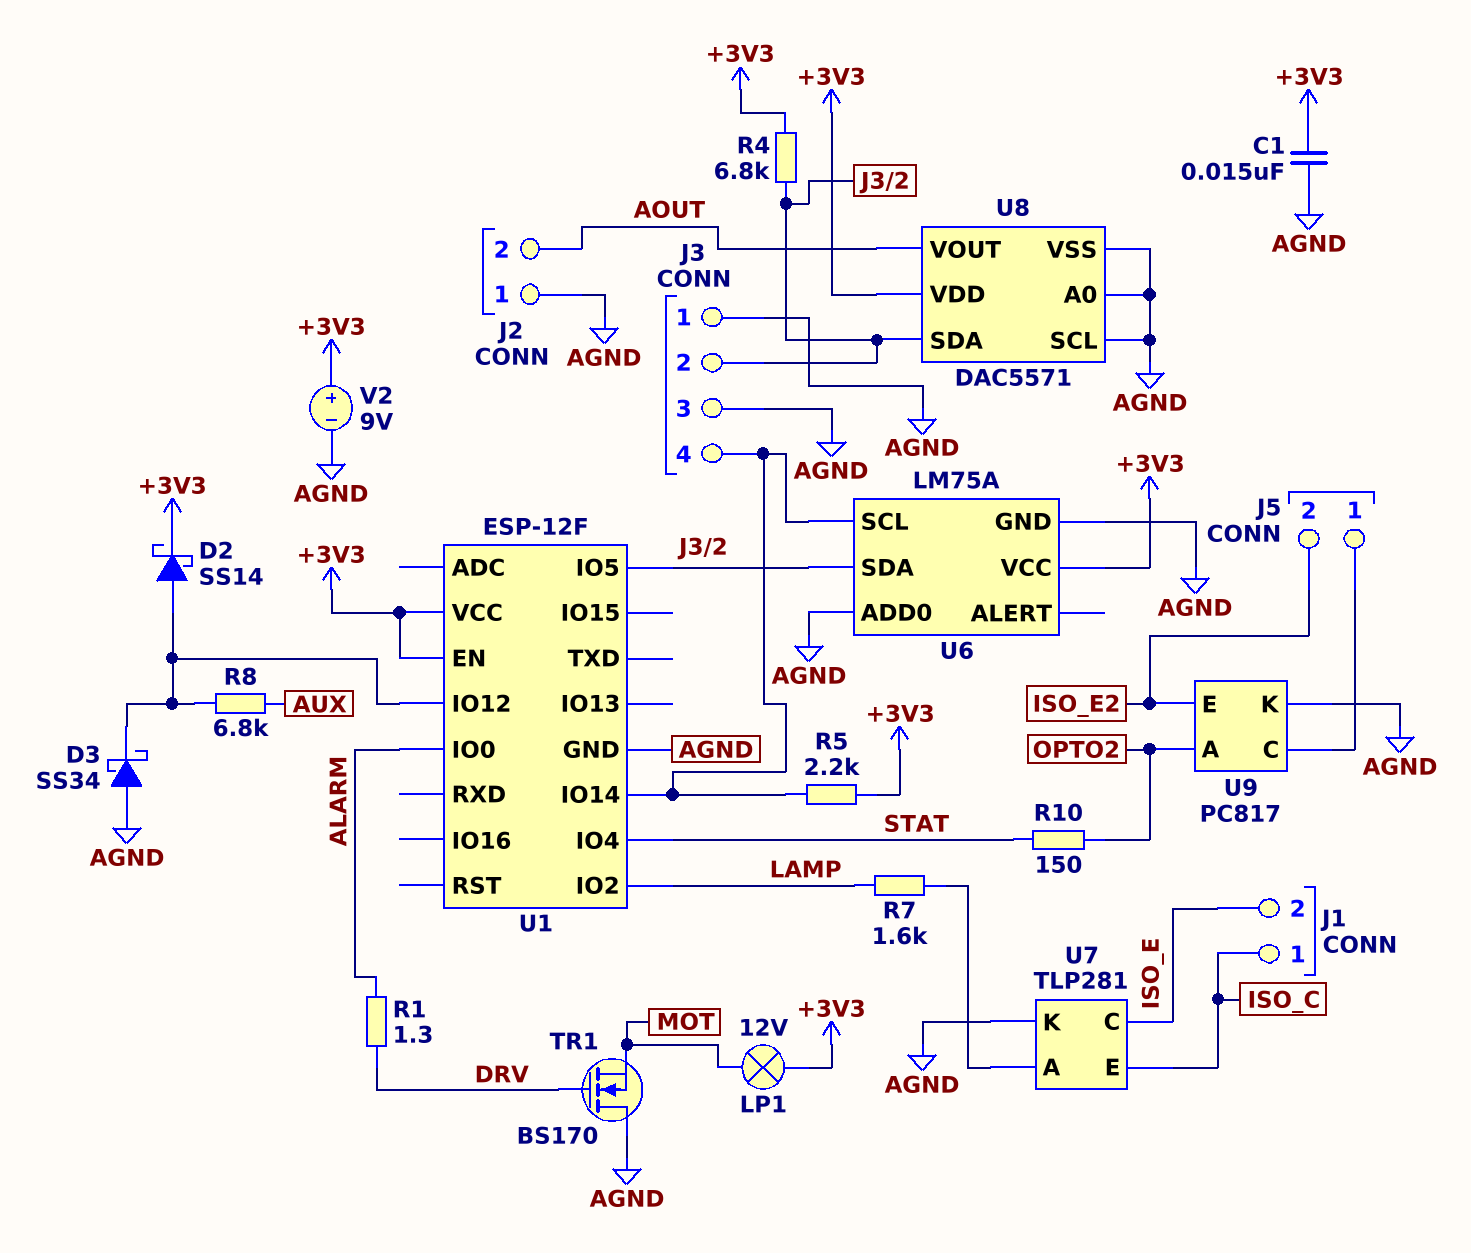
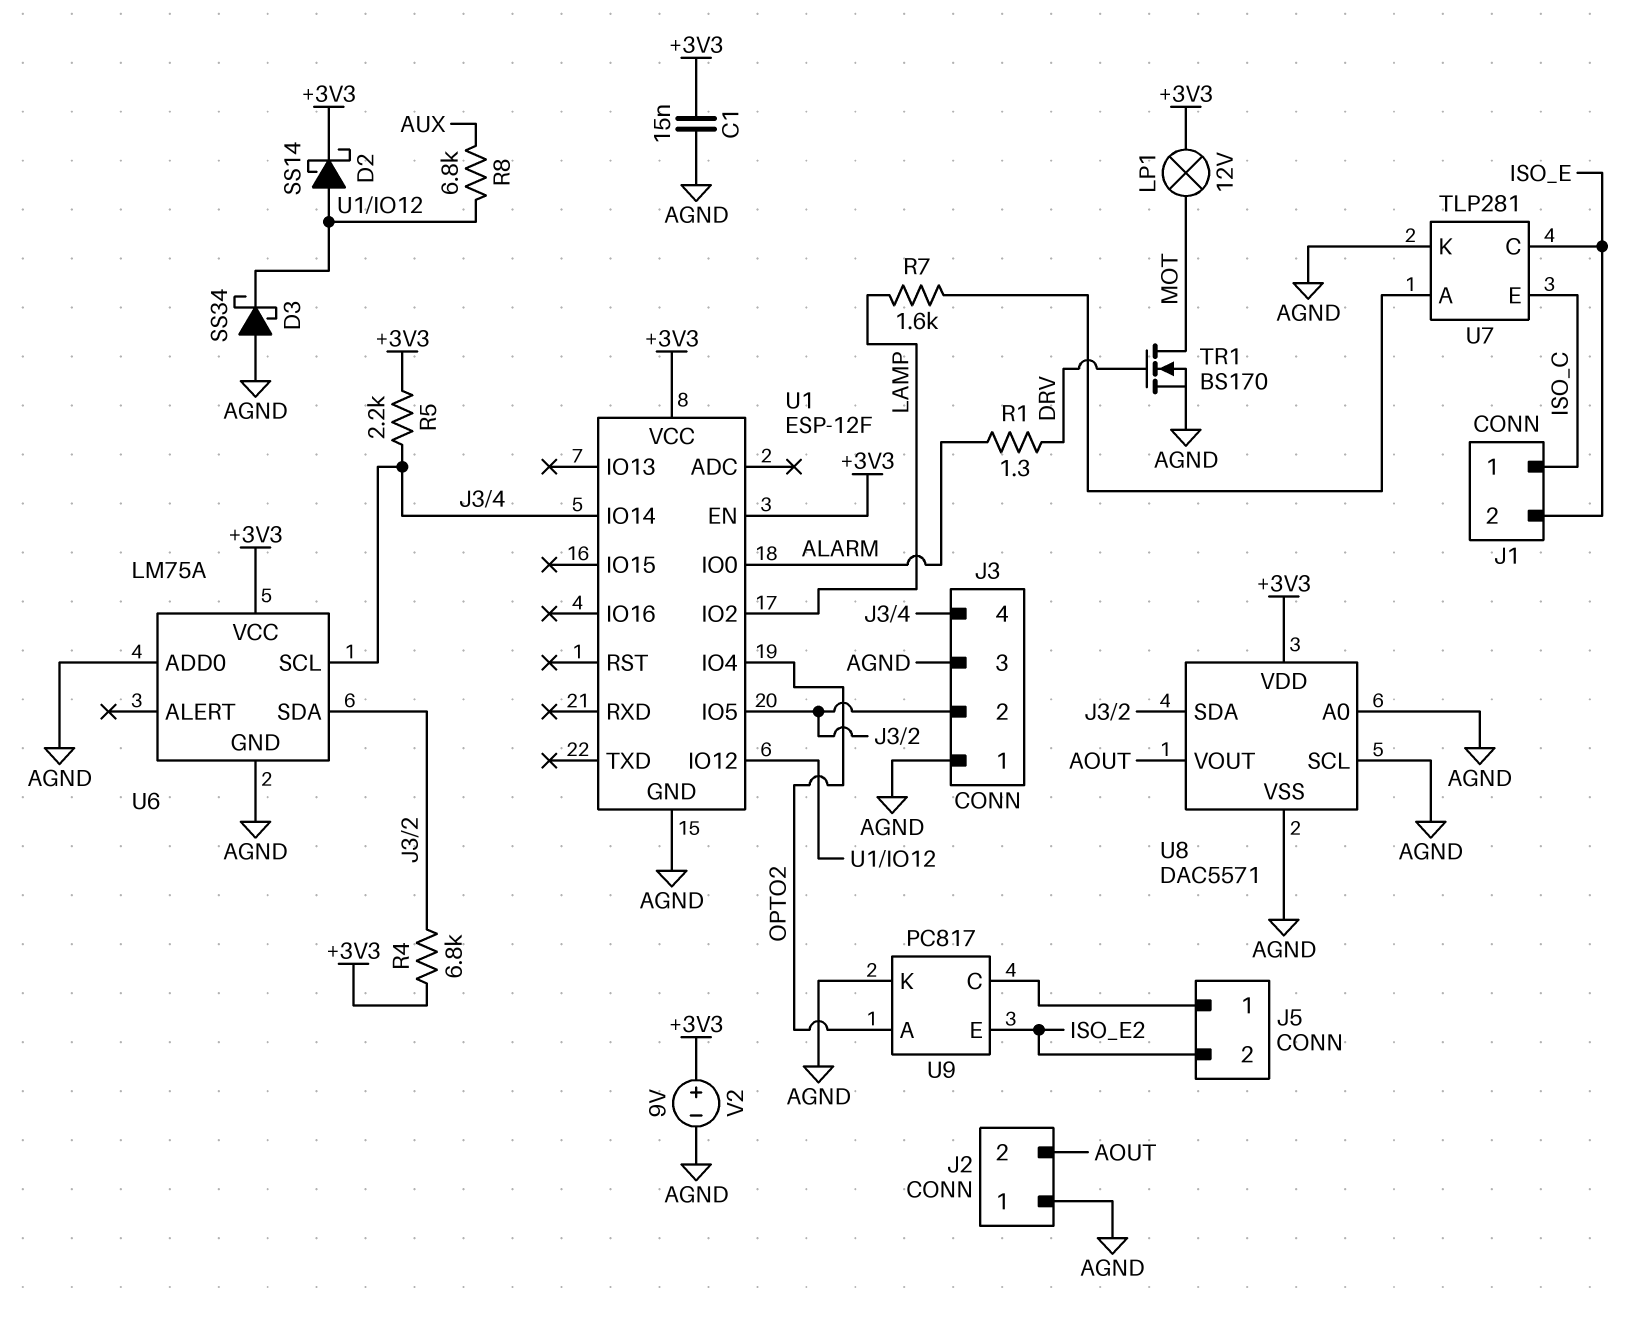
R10: 150 (OPTO2, STAT) -> none
TR1: NMOS BS170 (G DRV, D AGND, S MOT) -> NMOS BS170 (G DRV, D MOT, S AGND)
U1 pin IO4: STAT -> OPTO2

